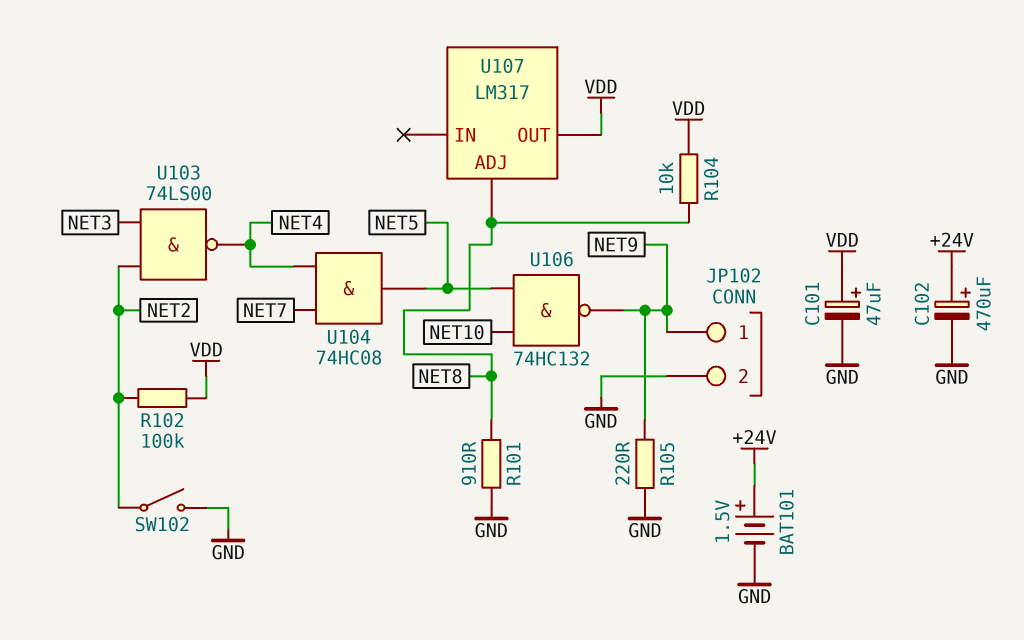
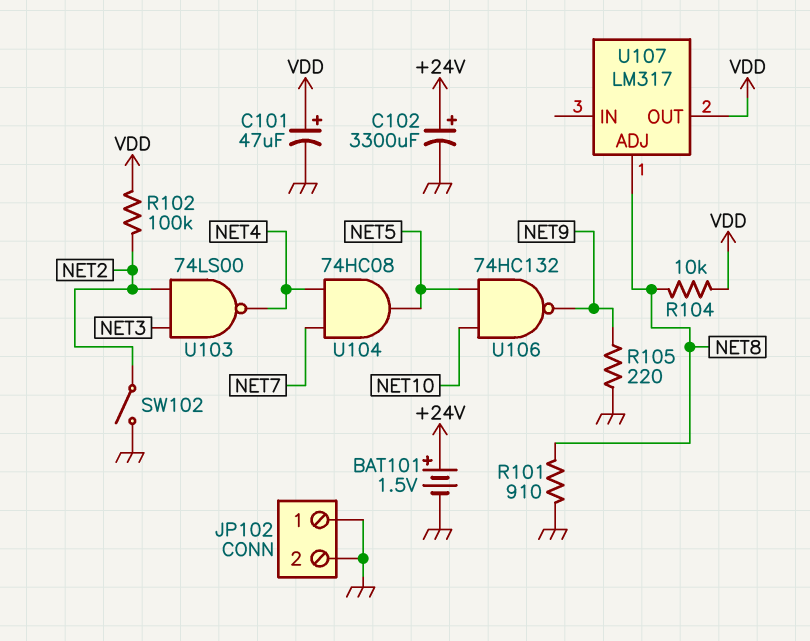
C102: 470uF (plus +24V, minus GND) -> 3300uF (plus +24V, minus GND)
JP102 pin 1: NET9 -> GND

